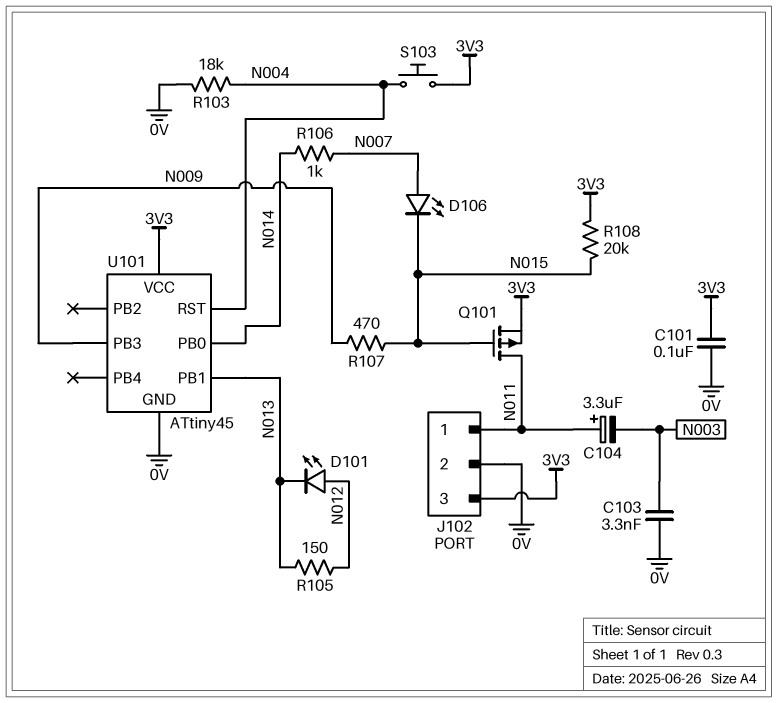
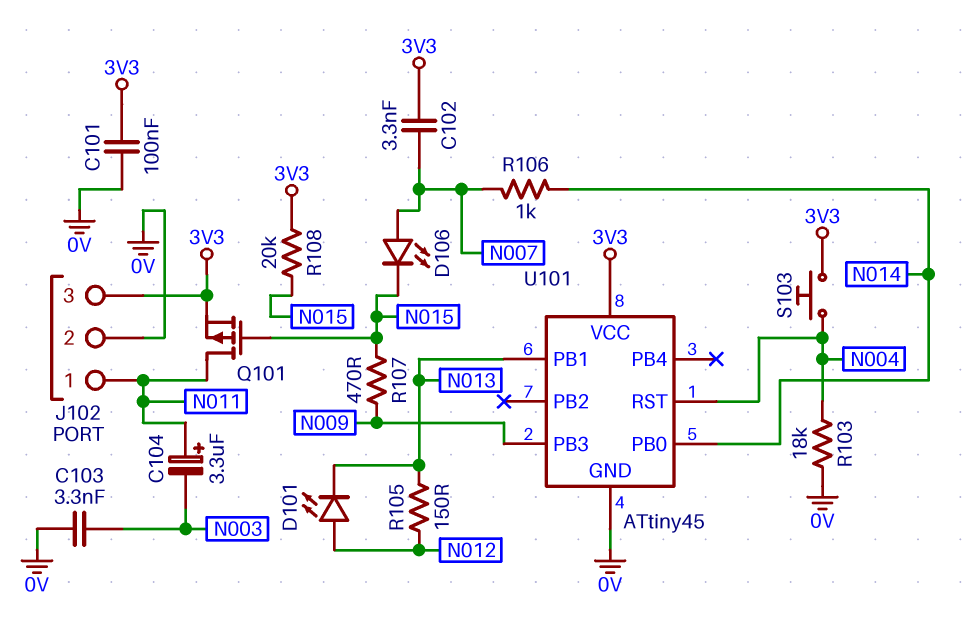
C102: none -> 3.3nF (3V3, N007)

